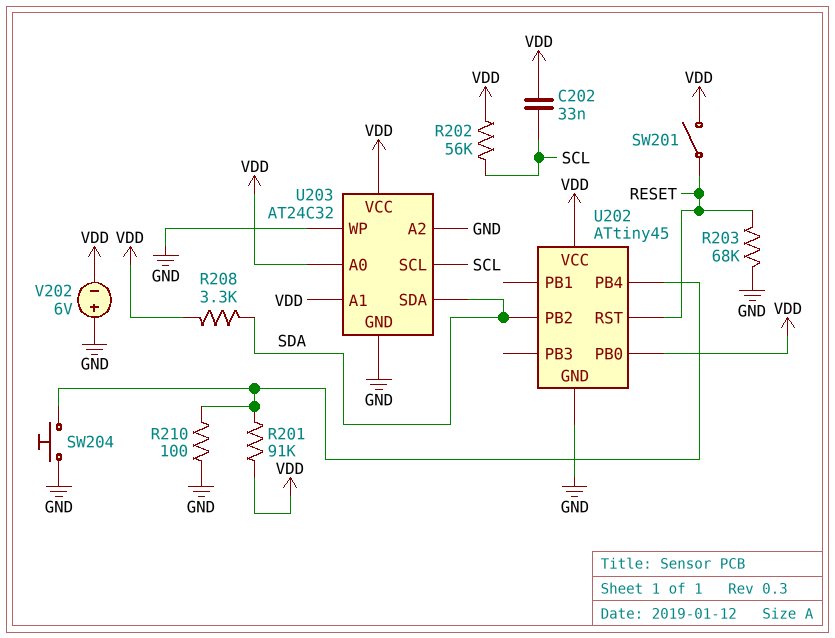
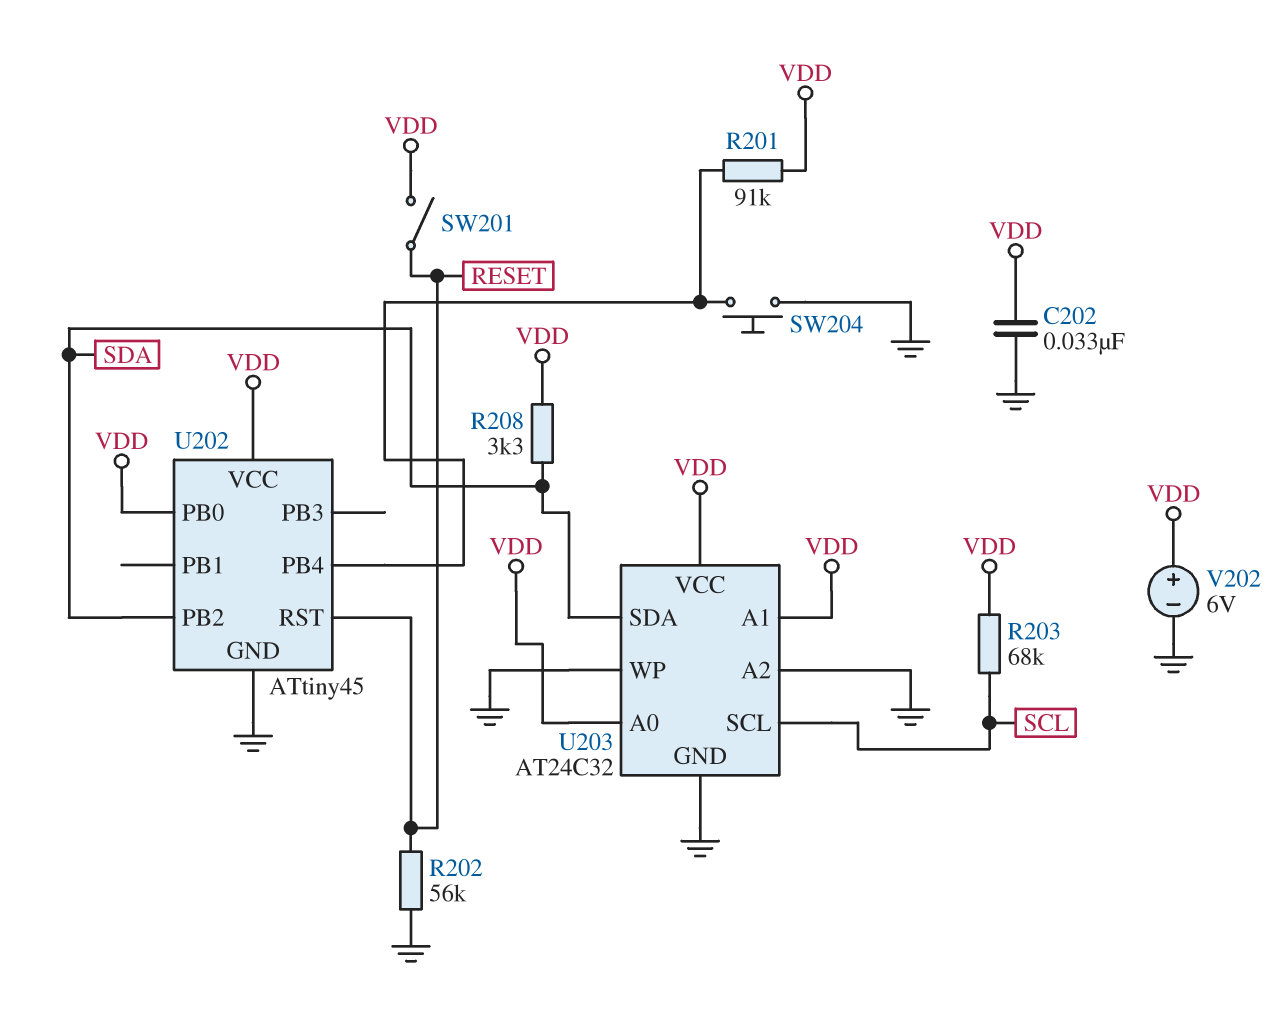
C202: 33nF (SCL, VDD) -> 33nF (GND, VDD)
R202: 56k (SCL, VDD) -> 56k (GND, RESET)
R203: 68k (GND, RESET) -> 68k (SCL, VDD)
R210: 100 (GND, U202/PB4) -> none
V202: 6V (plus GND, minus VDD) -> 6V (plus VDD, minus GND)

